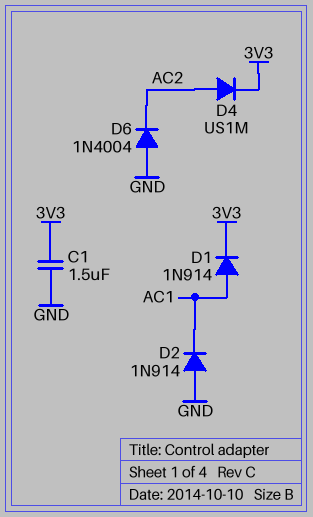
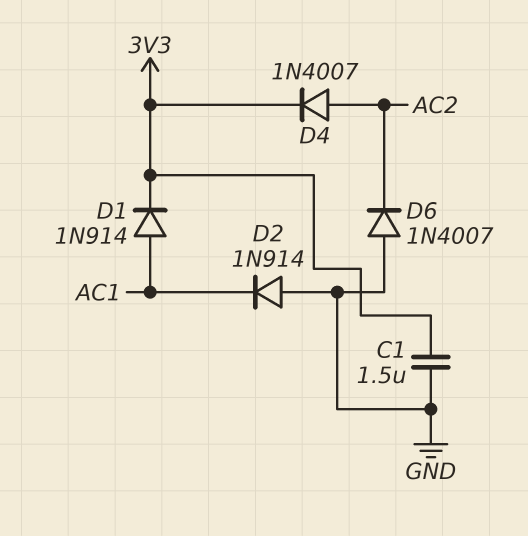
D4: diode US1M (A AC2, K 3V3) -> diode 1N4007 (A AC2, K 3V3)
D6: diode 1N4004 (A GND, K AC2) -> diode 1N4007 (A GND, K AC2)

